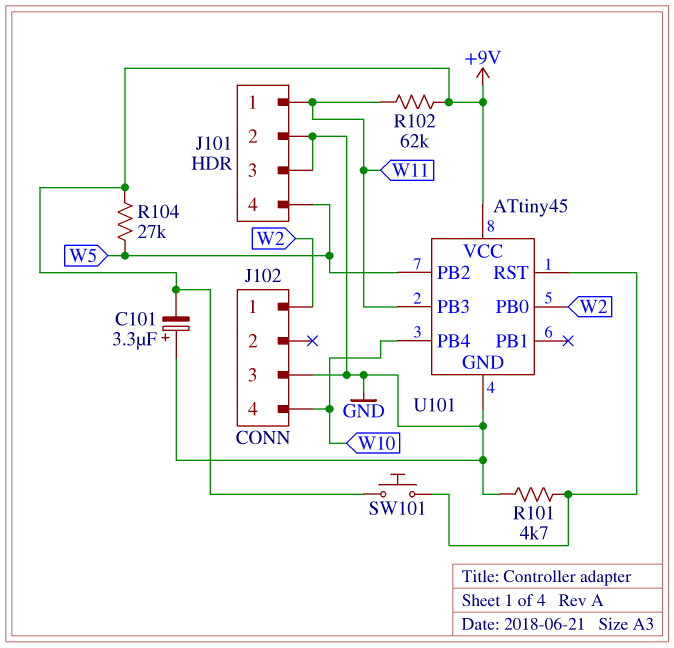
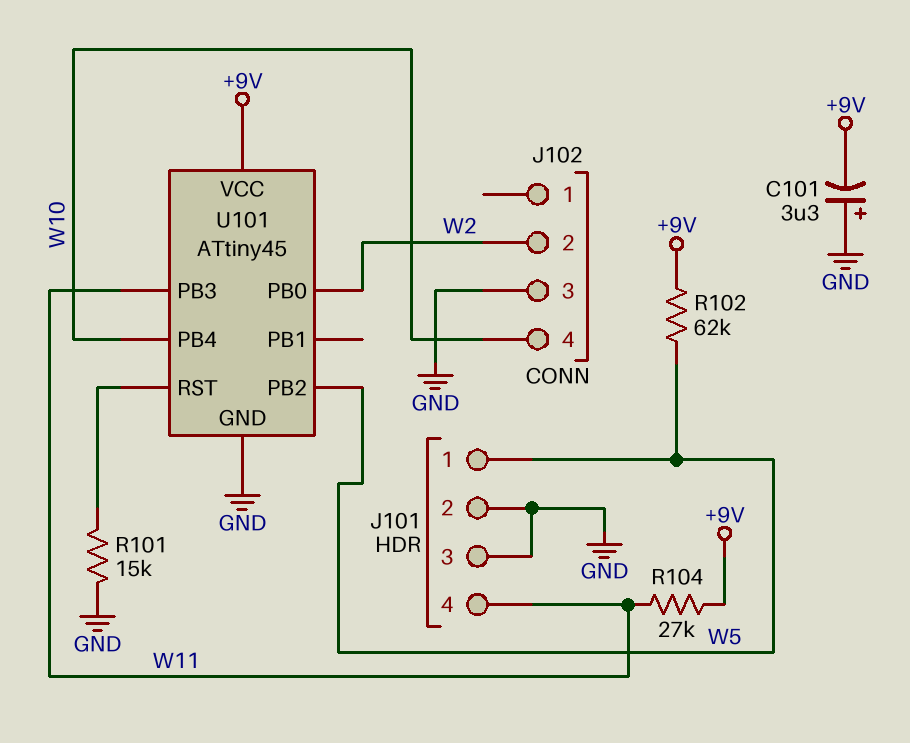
J101 pin 1: W11 -> W5
J101 pin 4: W5 -> W11
J102 pin 1: W2 -> none
J102 pin 2: none -> W2
R101: 4.7k (GND, U101/RST) -> 15k (GND, U101/RST)
R102: 62k (+9V, W11) -> 62k (+9V, W5)
R104: 27k (+9V, W5) -> 27k (+9V, W11)
SW101: button (+9V, U101/RST) -> none

